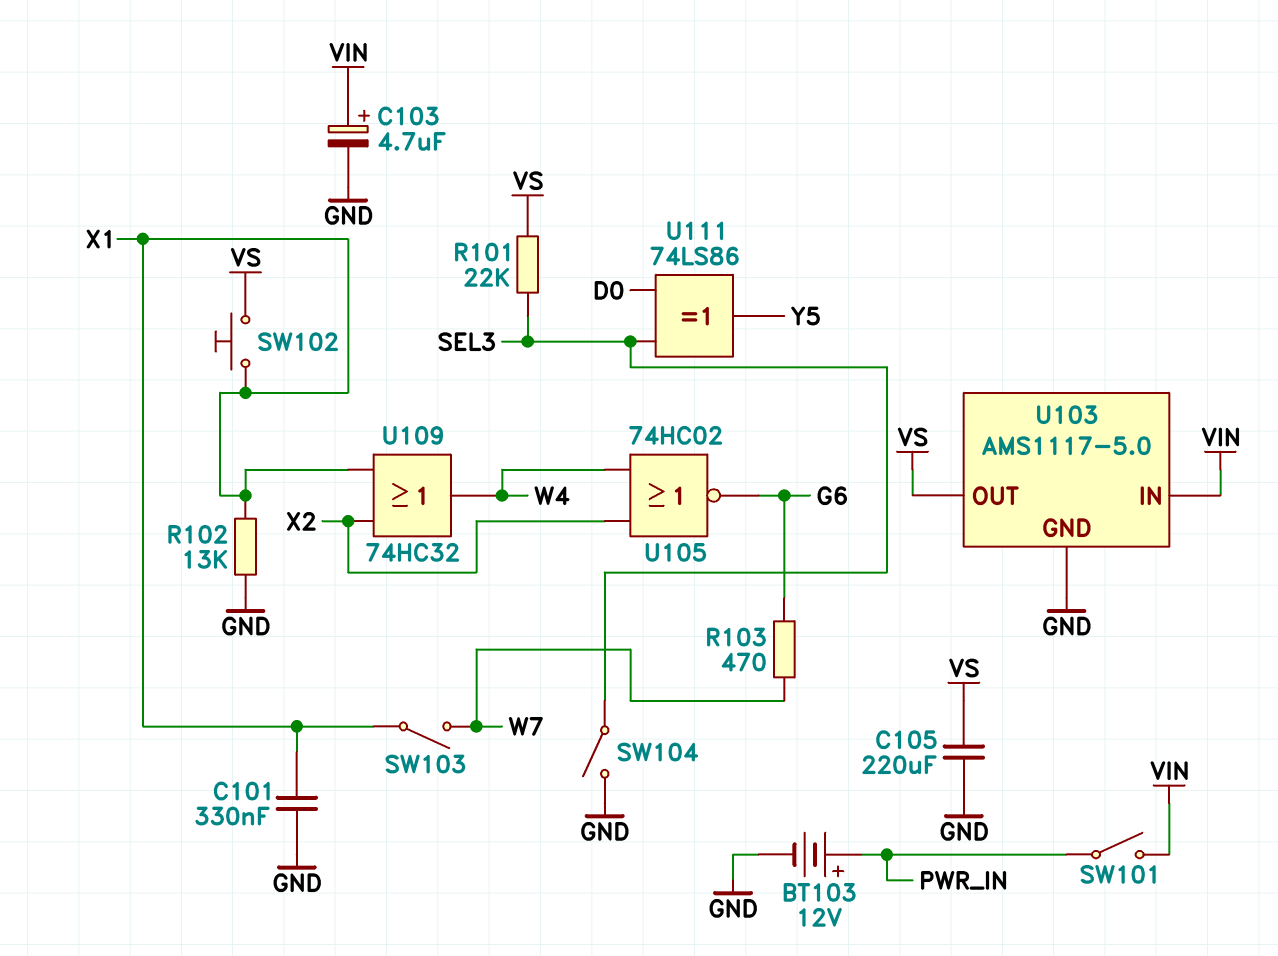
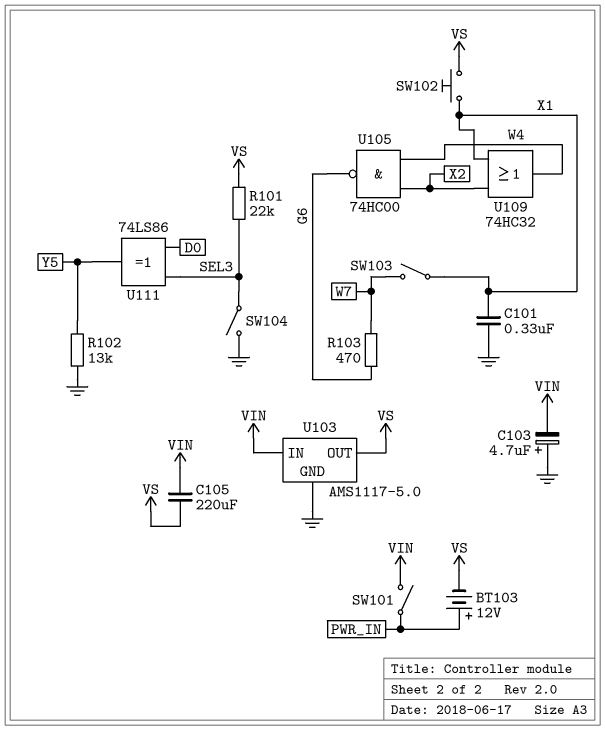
BT103: 12V (plus PWR_IN, minus GND) -> 12V (plus PWR_IN, minus VS)
C103: 4.7uF (plus VIN, minus GND) -> 4.7uF (plus GND, minus VIN)
C105: 220uF (GND, VS) -> 220uF (VIN, VS)
R102: 13k (GND, X1) -> 13k (GND, Y5)
U105: NOR 74HC02 (in W4, in X2, out G6) -> NAND 74HC00 (in W4, in X2, out G6)

